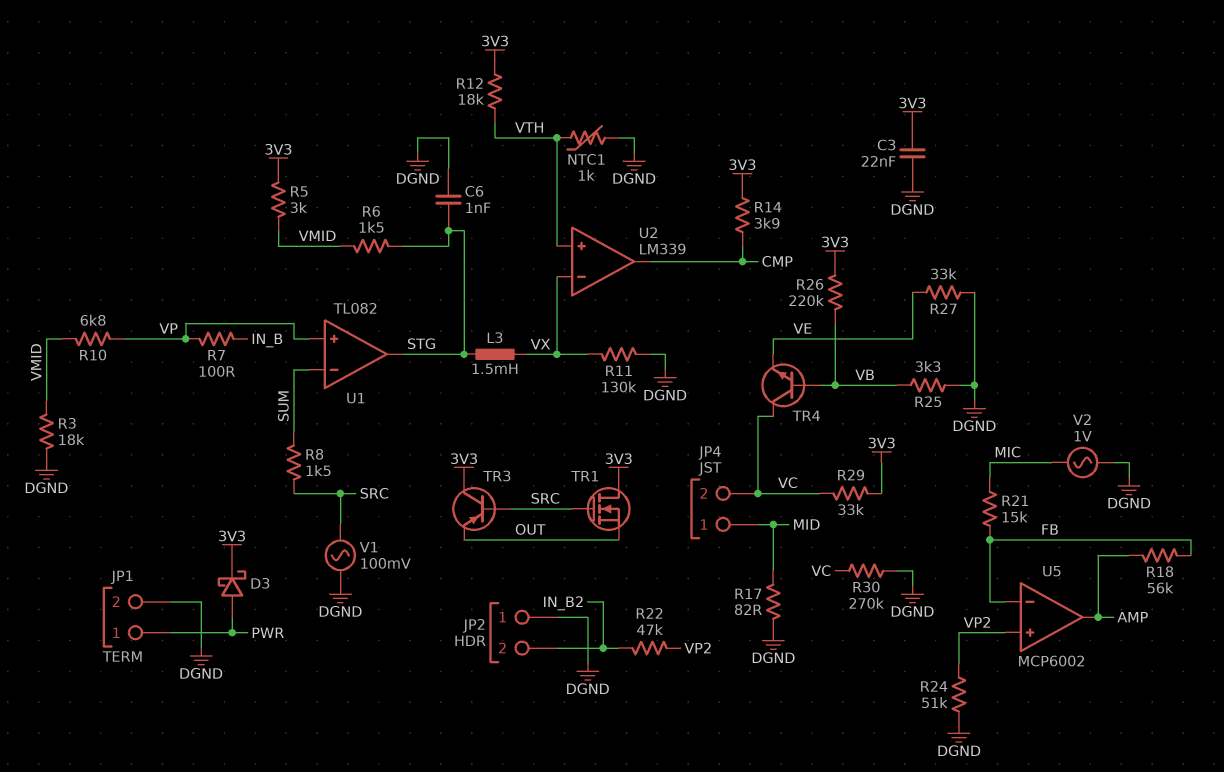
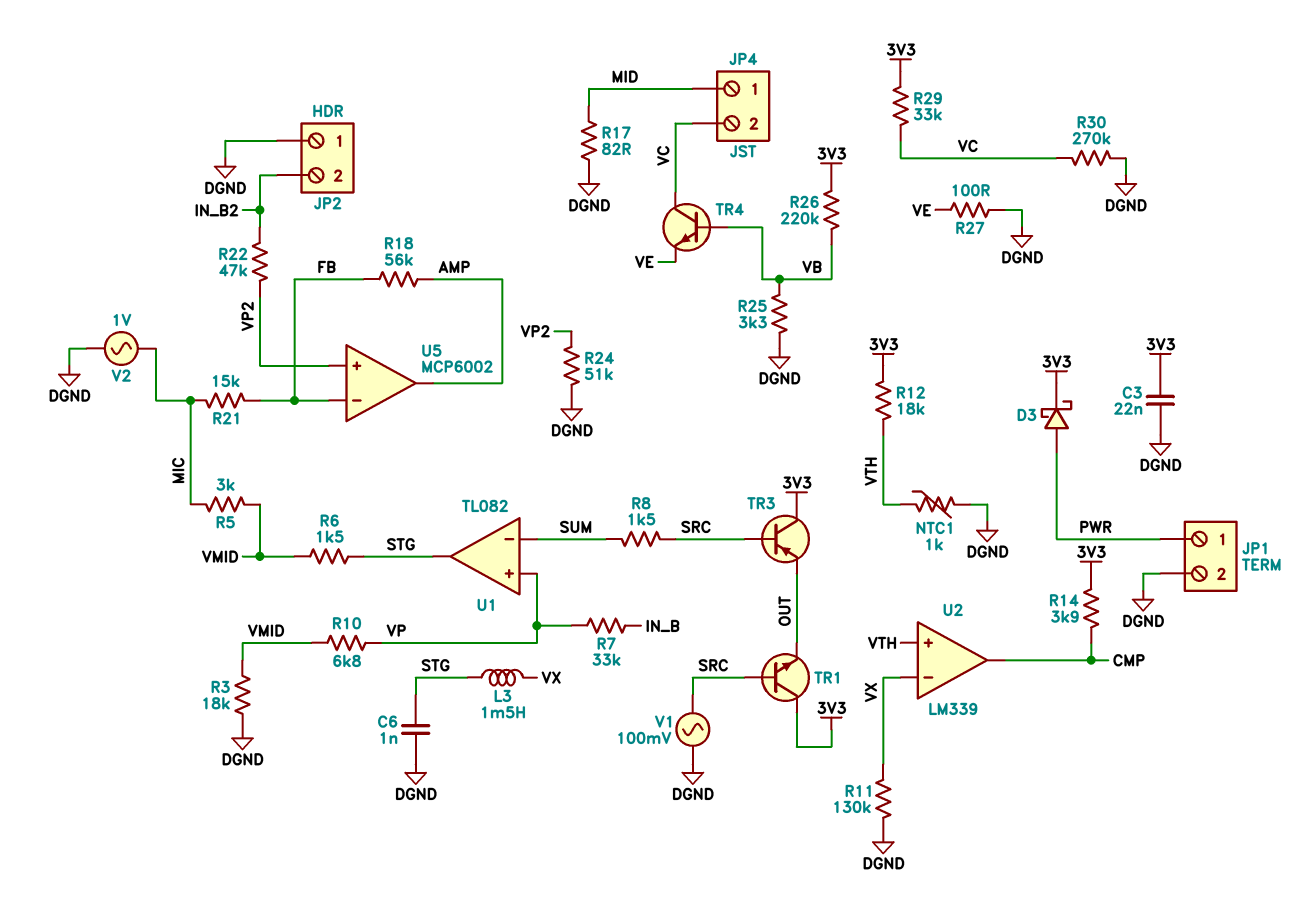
R5: 3k (3V3, VMID) -> 3k (MIC, VMID)
R7: 100 (IN_B, VP) -> 33k (IN_B, VP)
R27: 33k (DGND, VE) -> 100 (DGND, VE)
TR1: NMOS (G SRC, D 3V3, S OUT) -> NPN (B SRC, C 3V3, E OUT)

